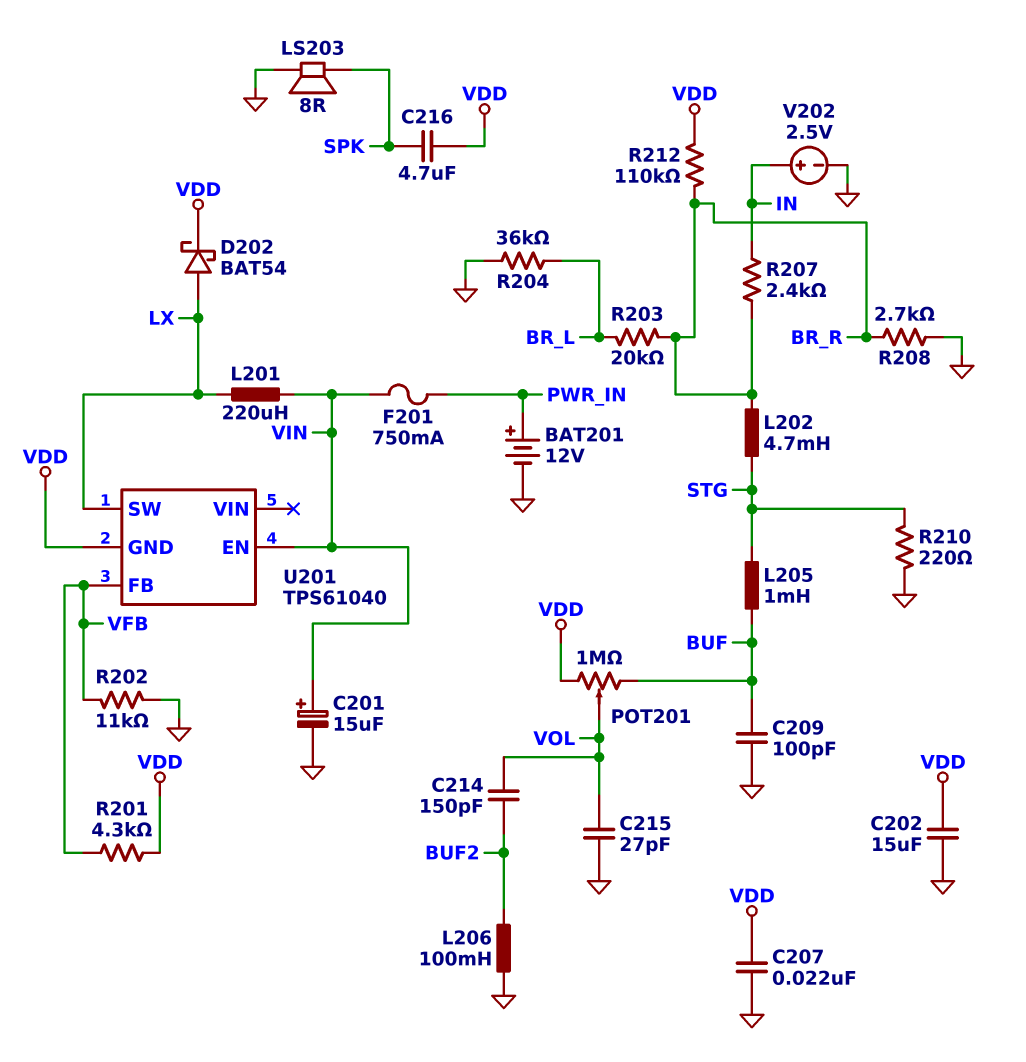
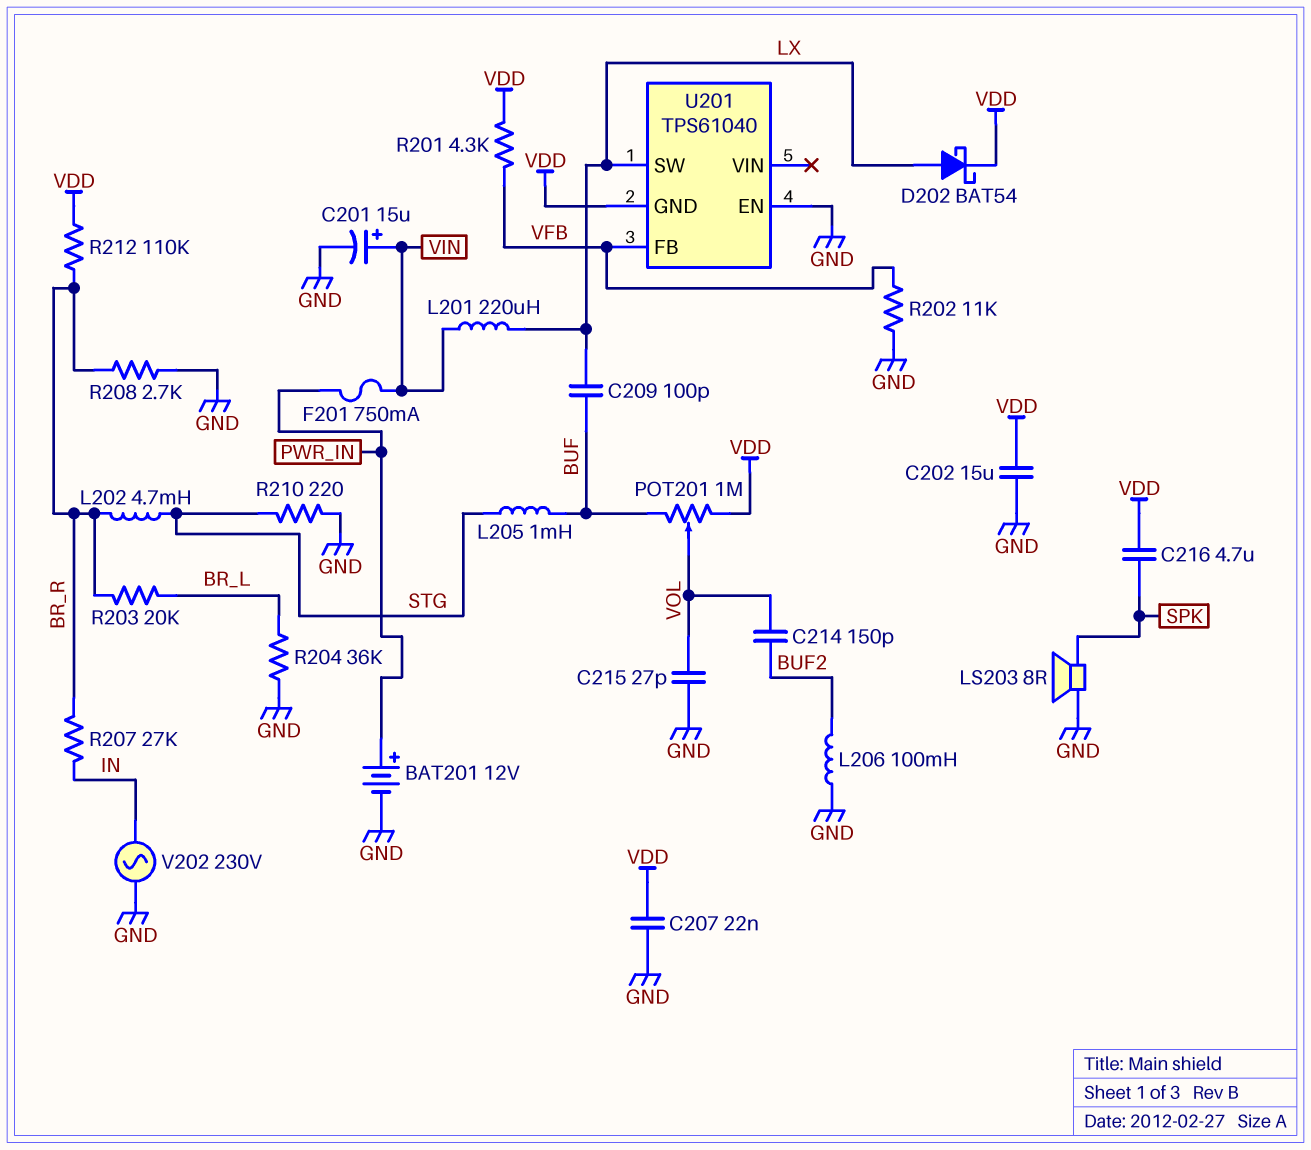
C209: 100pF (BUF, GND) -> 100pF (BUF, LX)
R207: 2.4k (BR_R, IN) -> 27k (BR_R, IN)
U201 pin EN: VIN -> GND
V202: 2.5V (plus IN, minus GND) -> AC 230V (GND, IN)

